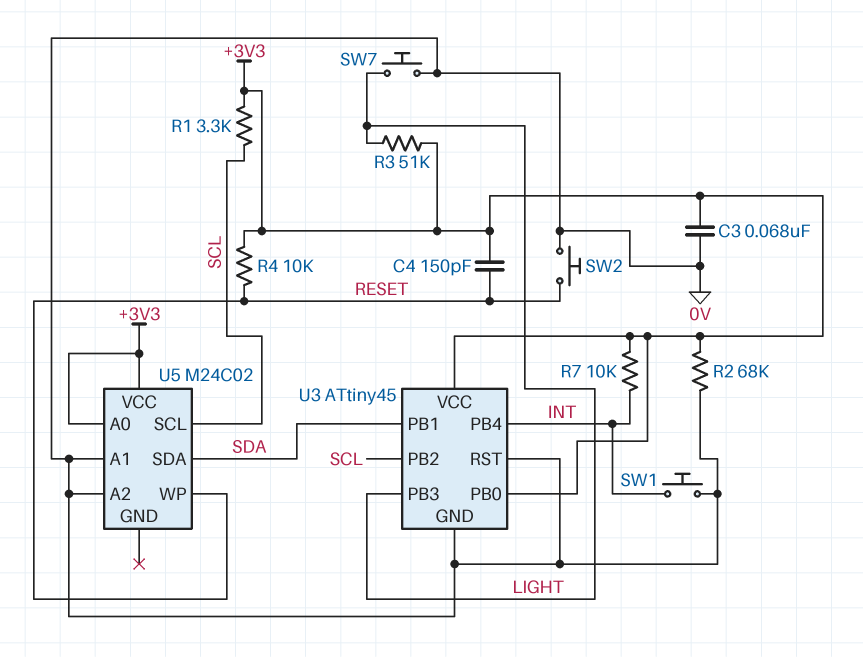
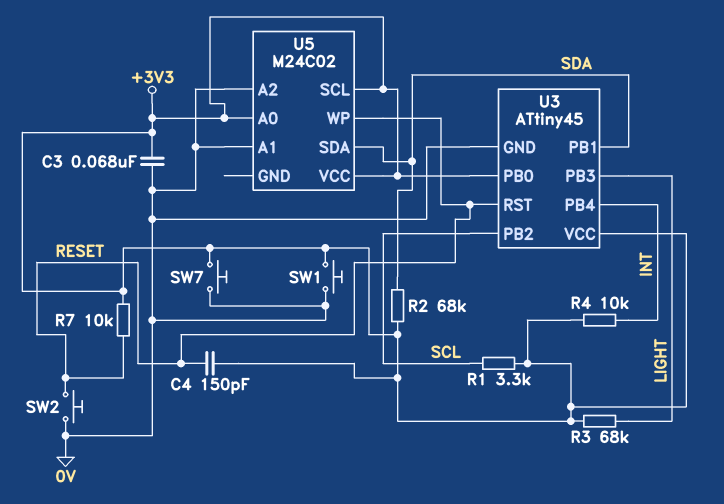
R2: 68k (+3V3, 0V) -> 68k (+3V3, SDA)
R3: 51k (+3V3, LIGHT) -> 68k (+3V3, LIGHT)
R4: 10k (+3V3, RESET) -> 10k (+3V3, INT)
R7: 10k (+3V3, INT) -> 10k (+3V3, RESET)
SW1: button (0V, INT) -> button (+3V3, 0V)
SW7: button (0V, LIGHT) -> button (+3V3, 0V)
U3 pin RST: 0V -> RESET
U5 pin SCL: SCL -> +3V3

